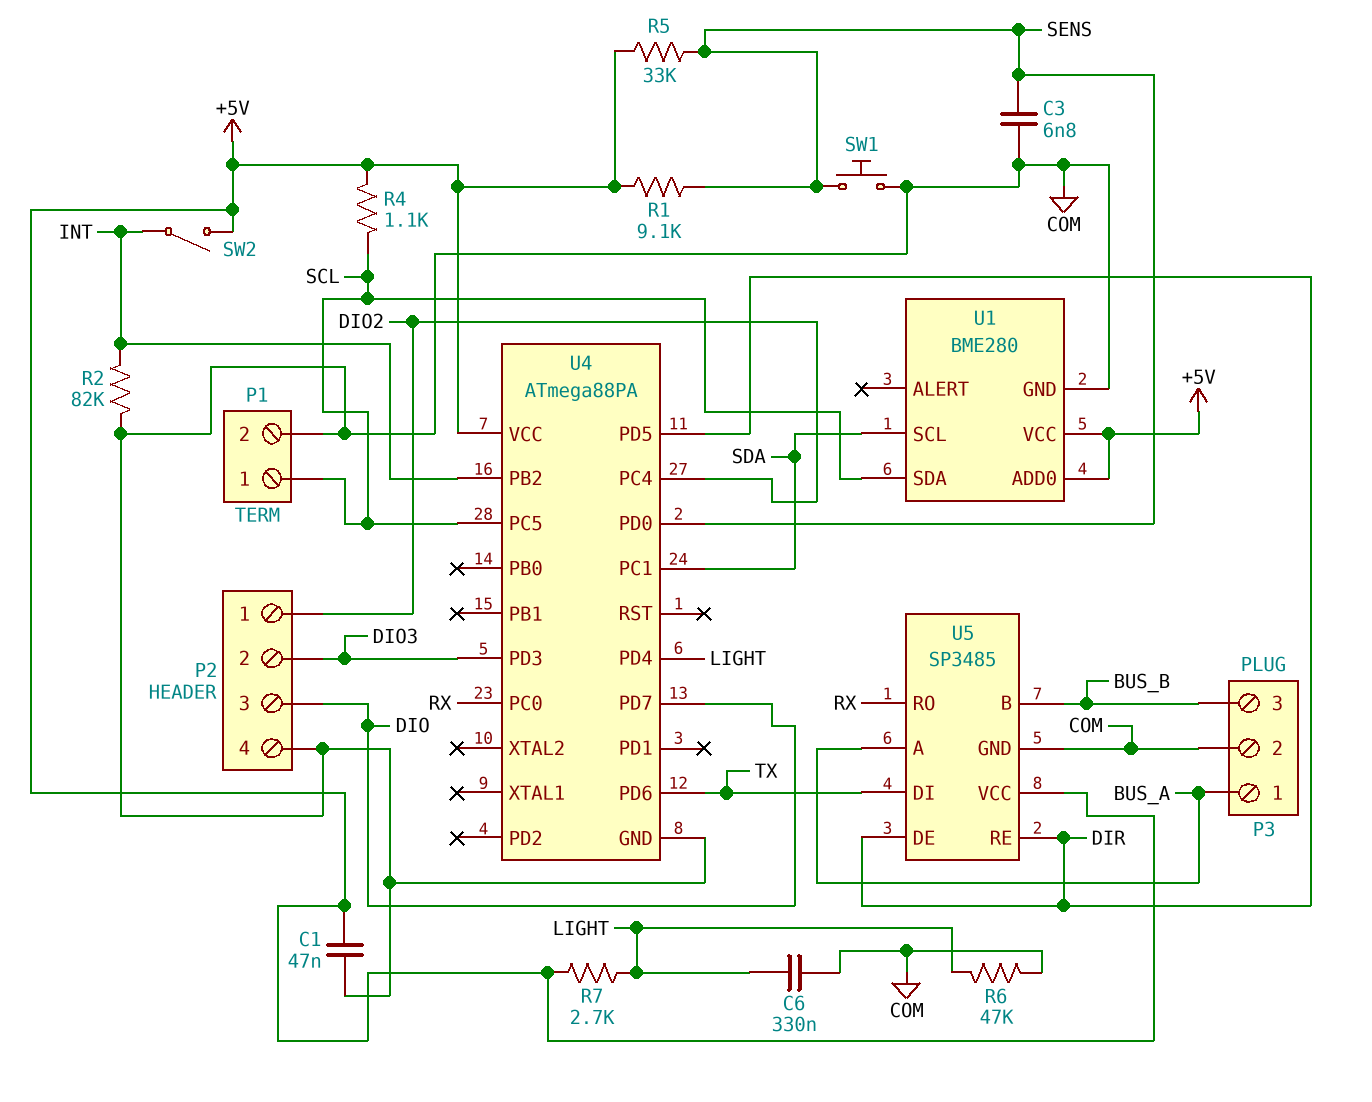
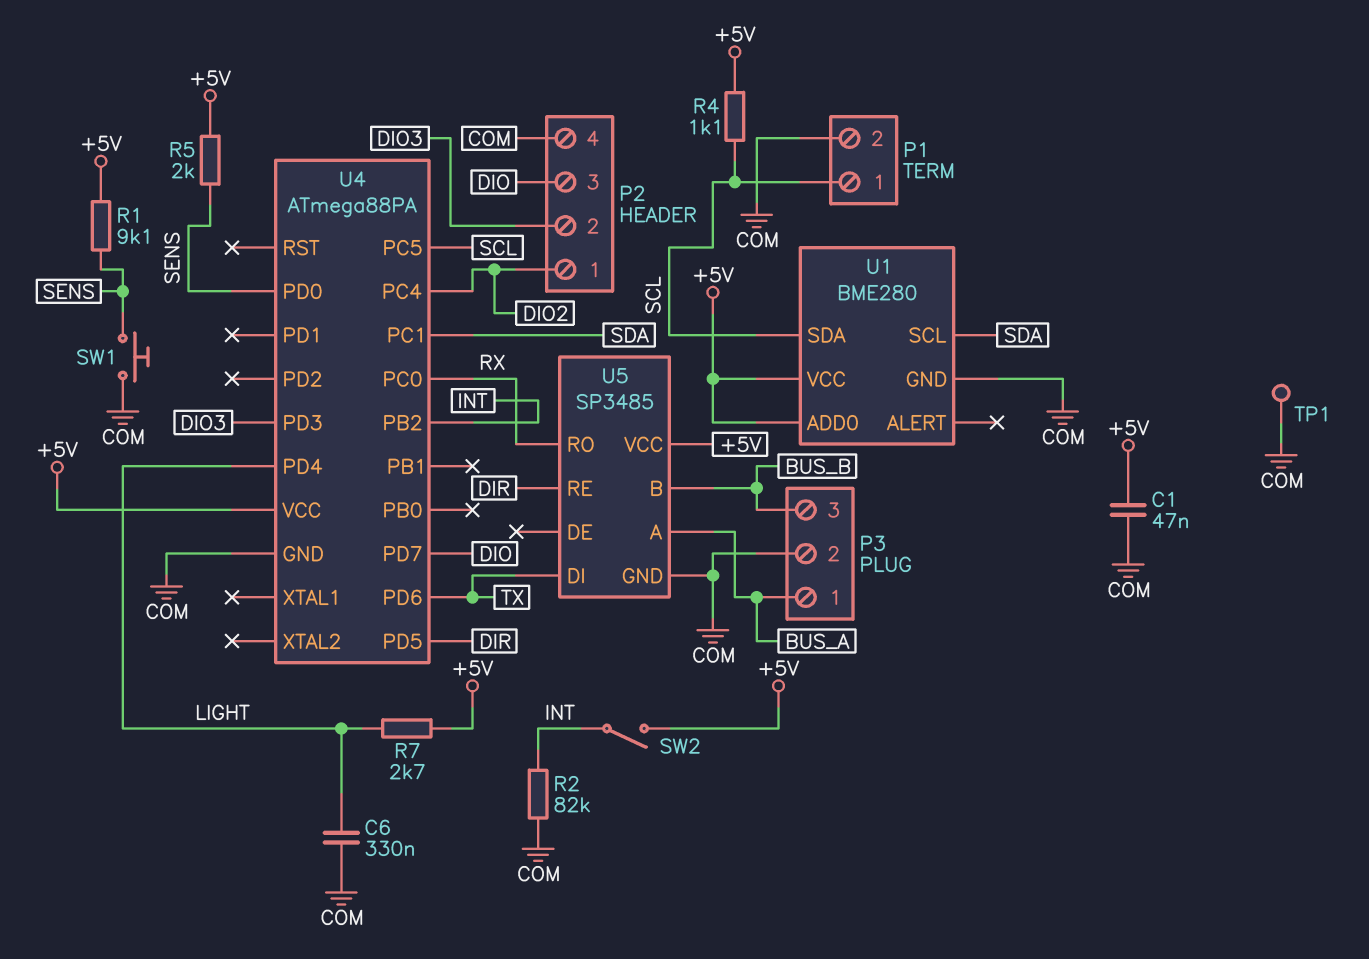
C3: 6.8nF (COM, SENS) -> none
R5: 33k (+5V, SENS) -> 2k (+5V, SENS)
R6: 47k (COM, LIGHT) -> none
TP1: none -> test point (COM)
U5 pin DE: DIR -> none

